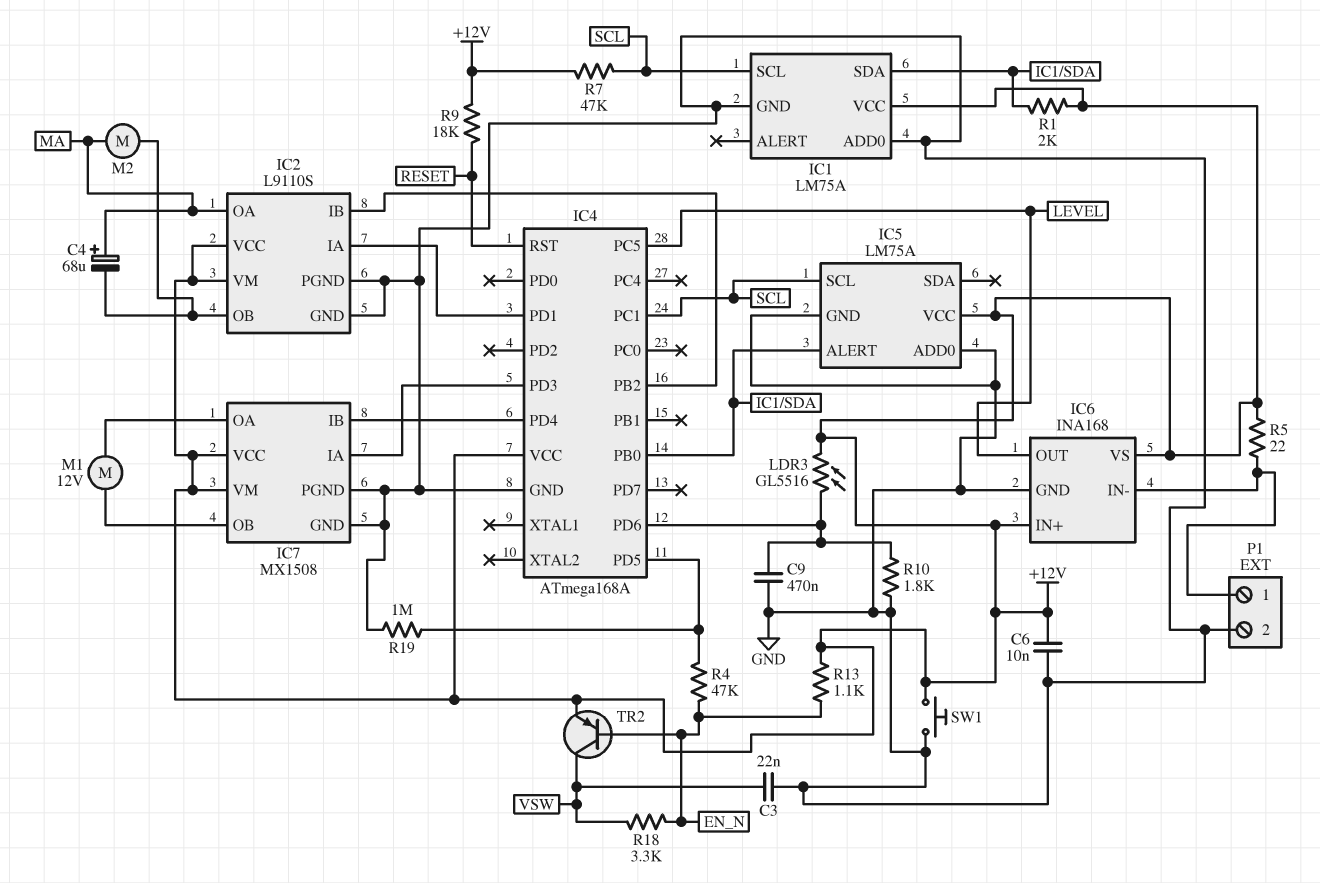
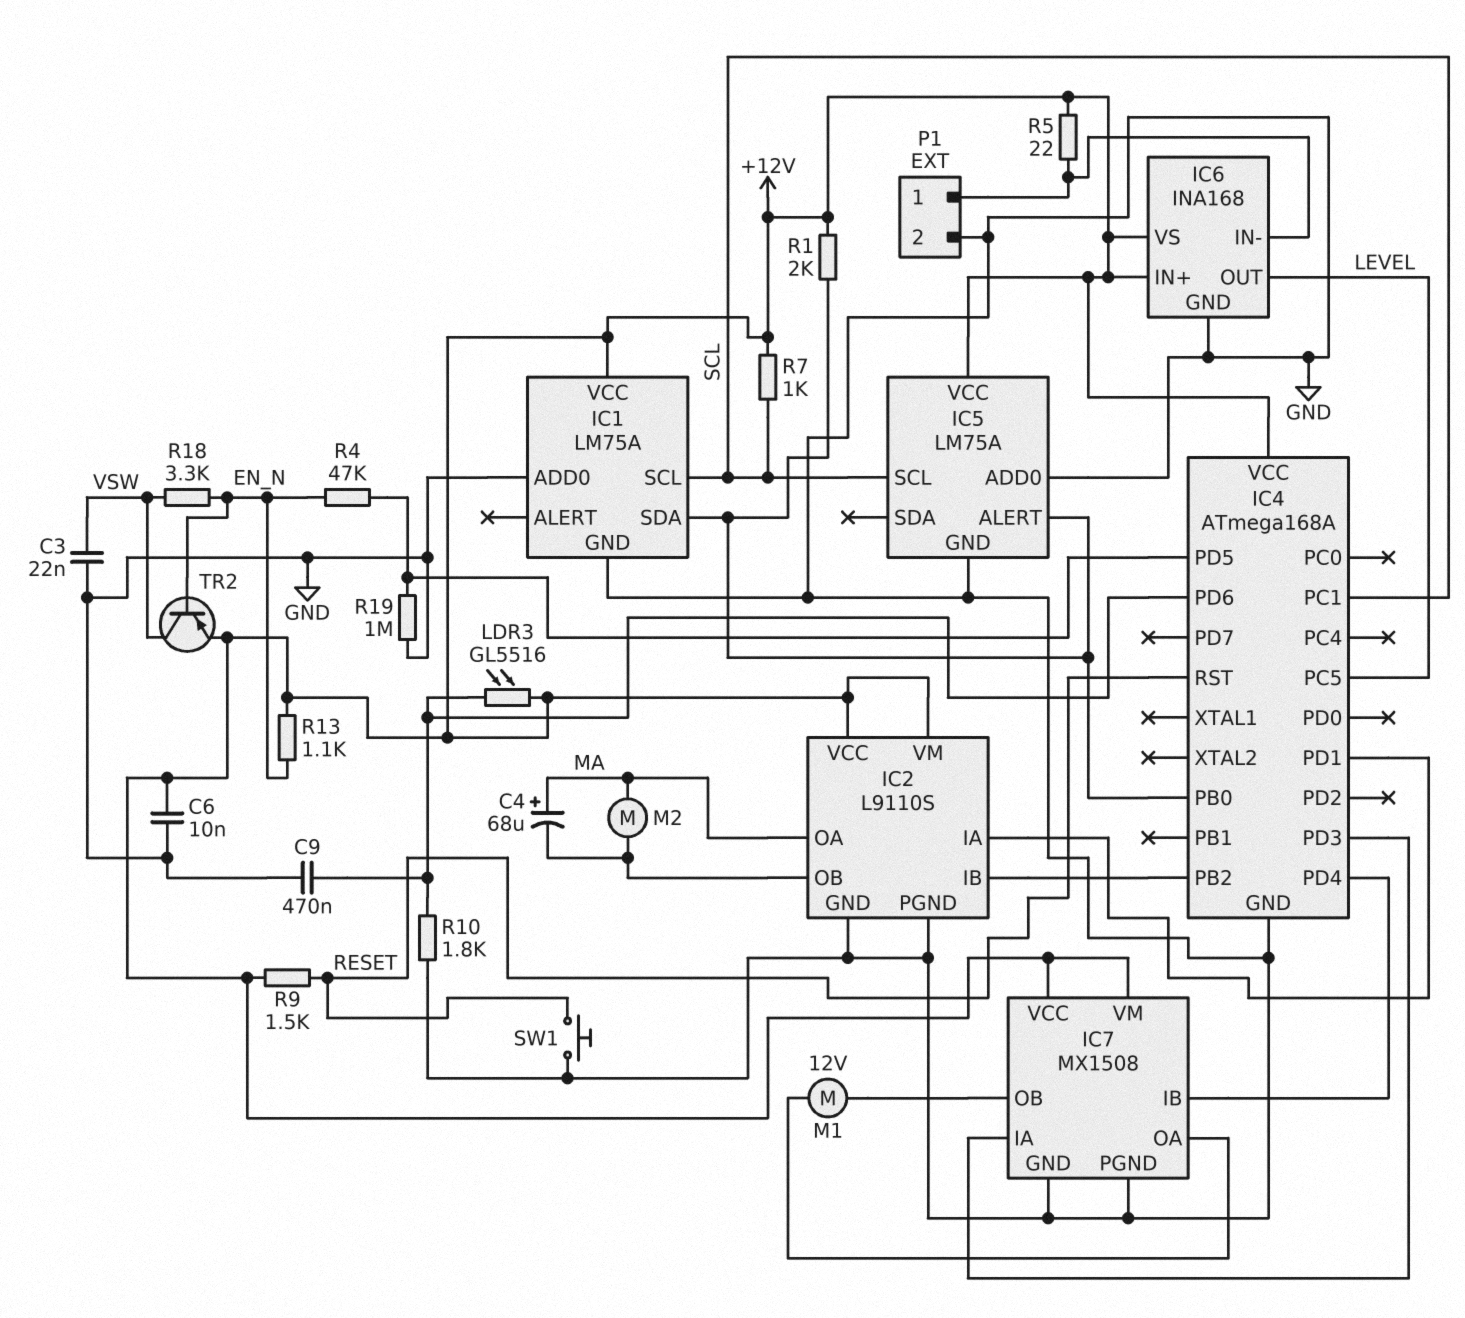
R7: 47k (+12V, SCL) -> 1k (+12V, SCL)
R9: 18k (+12V, RESET) -> 1.5k (+12V, RESET)
SW1: button (+12V, GND) -> button (GND, RESET)

